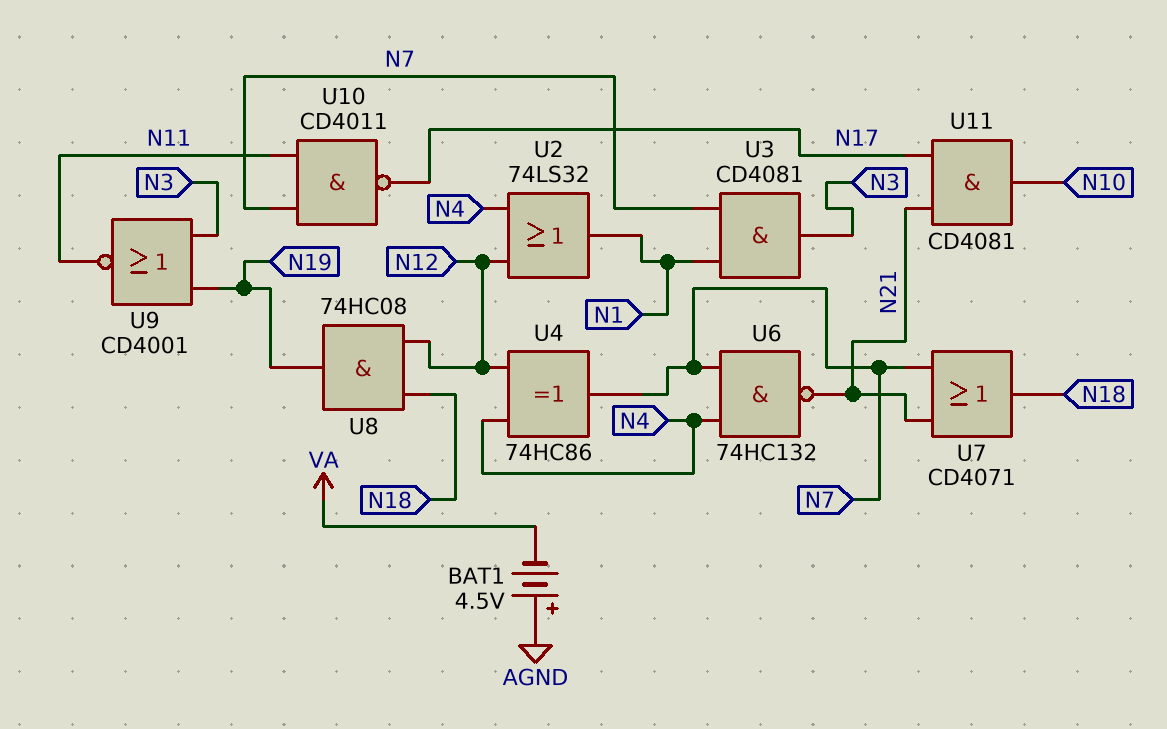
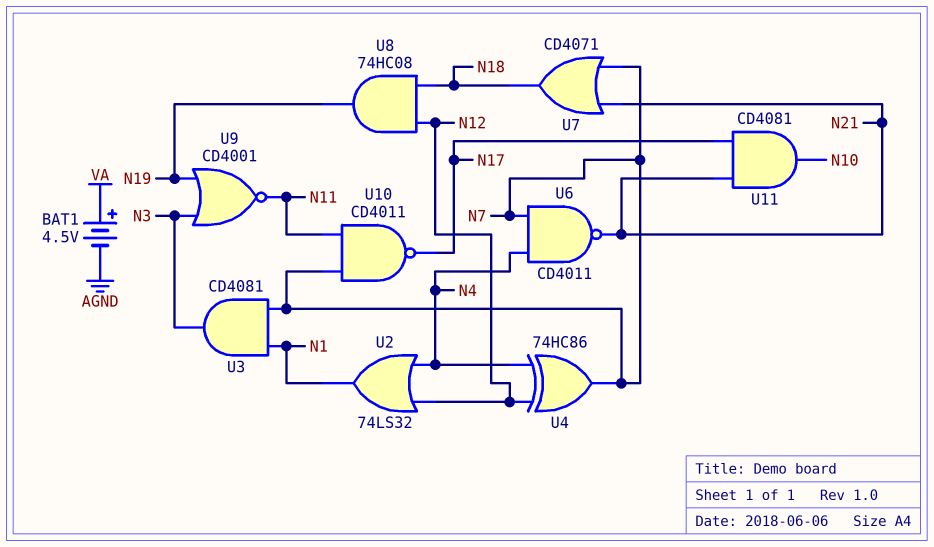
BAT1: 4.5V (plus AGND, minus VA) -> 4.5V (plus VA, minus AGND)
U6: NAND 74HC132 (in N4, in N7, out N21) -> NAND CD4011 (in N4, in N7, out N21)

